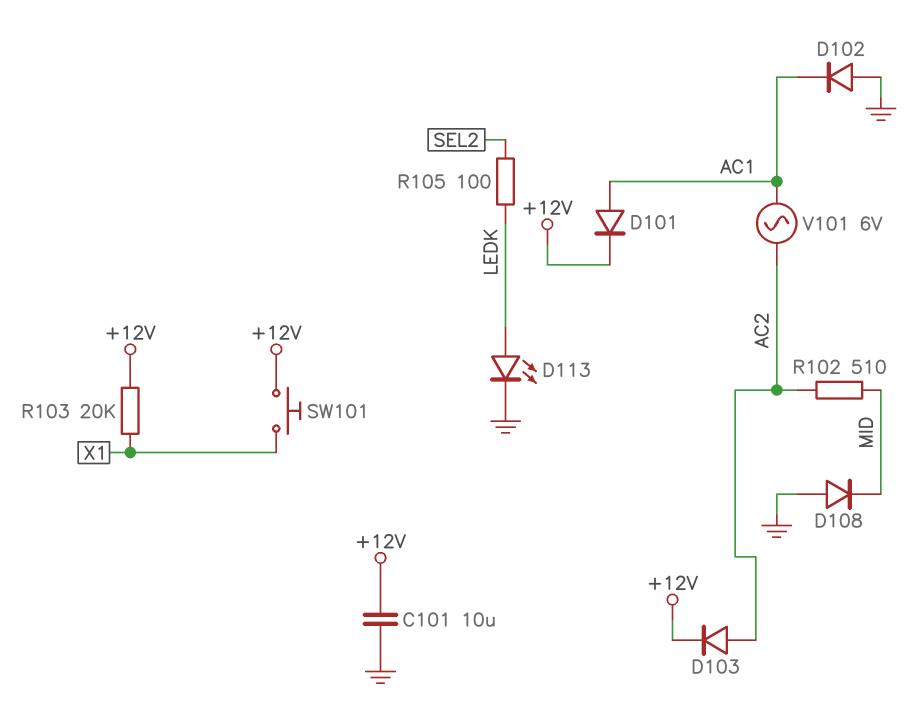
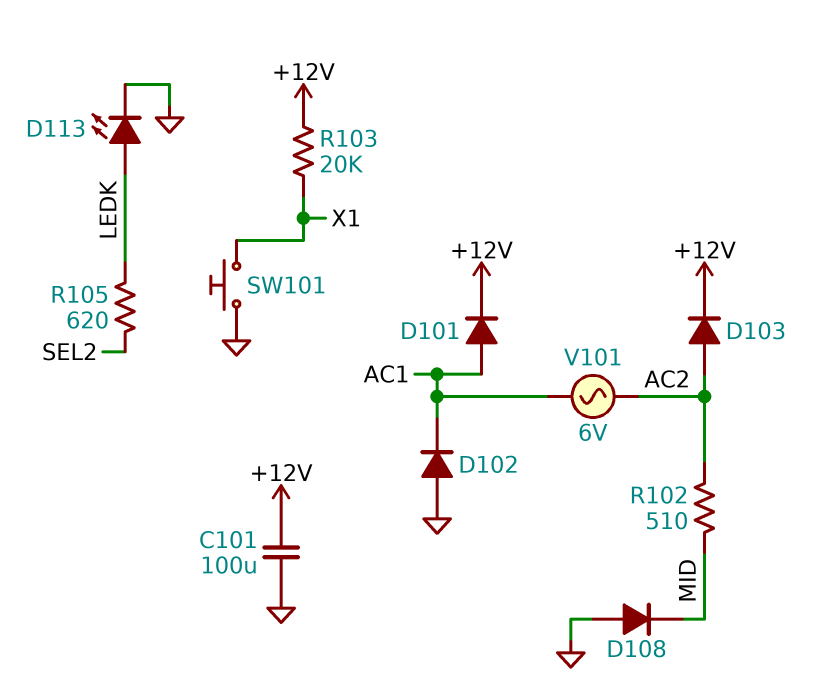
C101: 10uF (+12V, GND) -> 100uF (+12V, GND)
R105: 100 (LEDK, SEL2) -> 620 (LEDK, SEL2)
SW101: button (+12V, X1) -> button (GND, X1)

